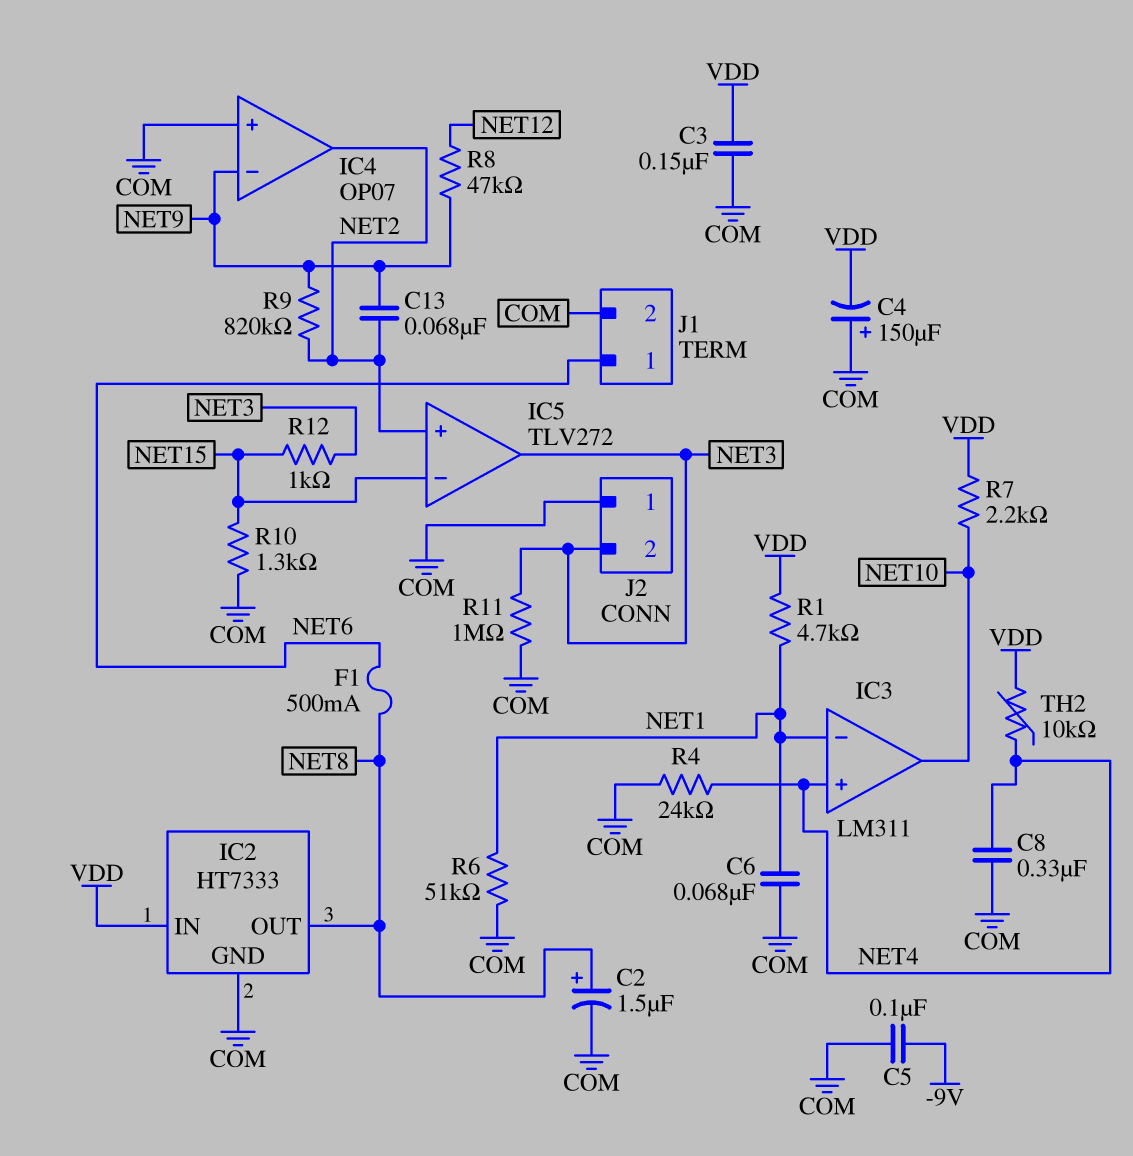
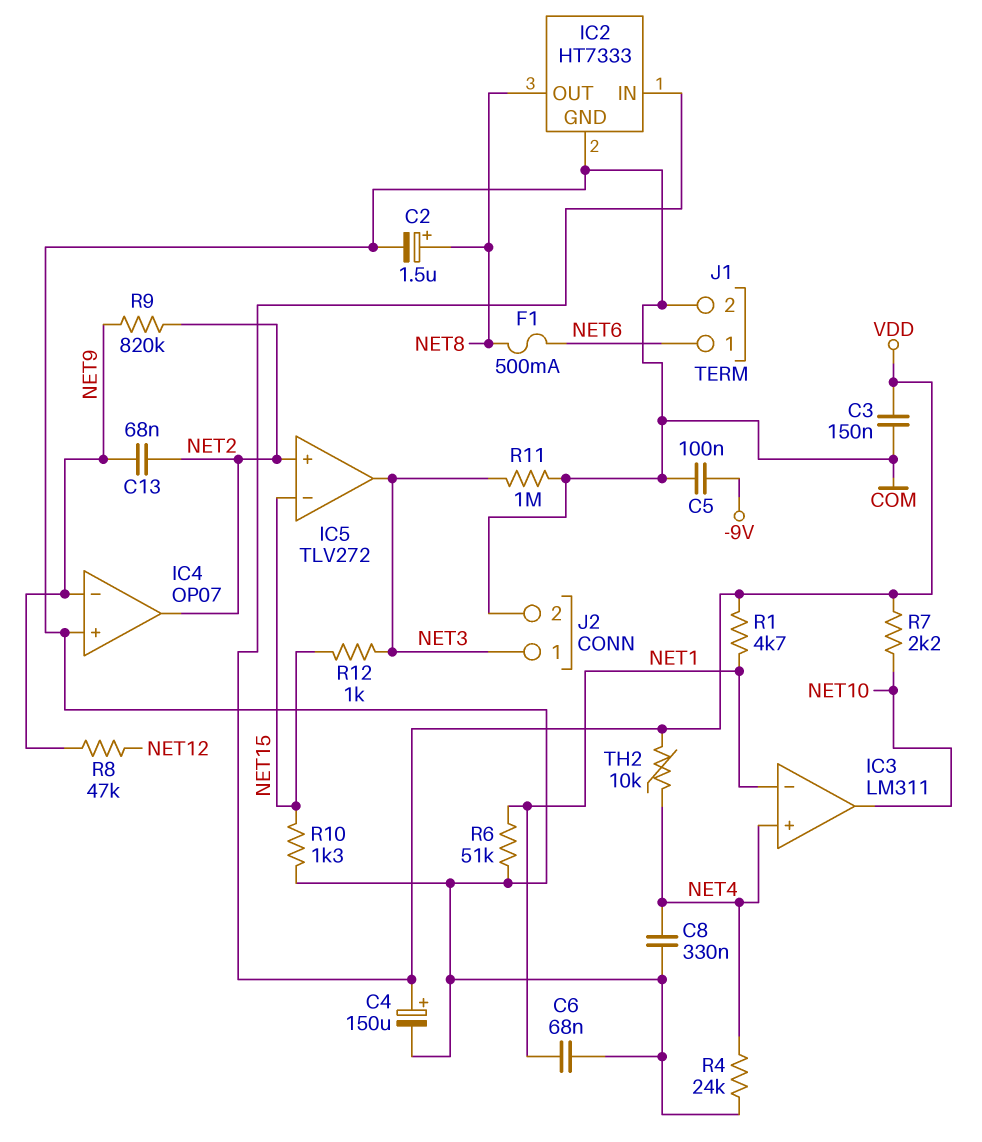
C4: 150uF (plus COM, minus VDD) -> 150uF (plus VDD, minus COM)
J2 pin 1: COM -> NET3
J2 pin 2: NET3 -> COM

